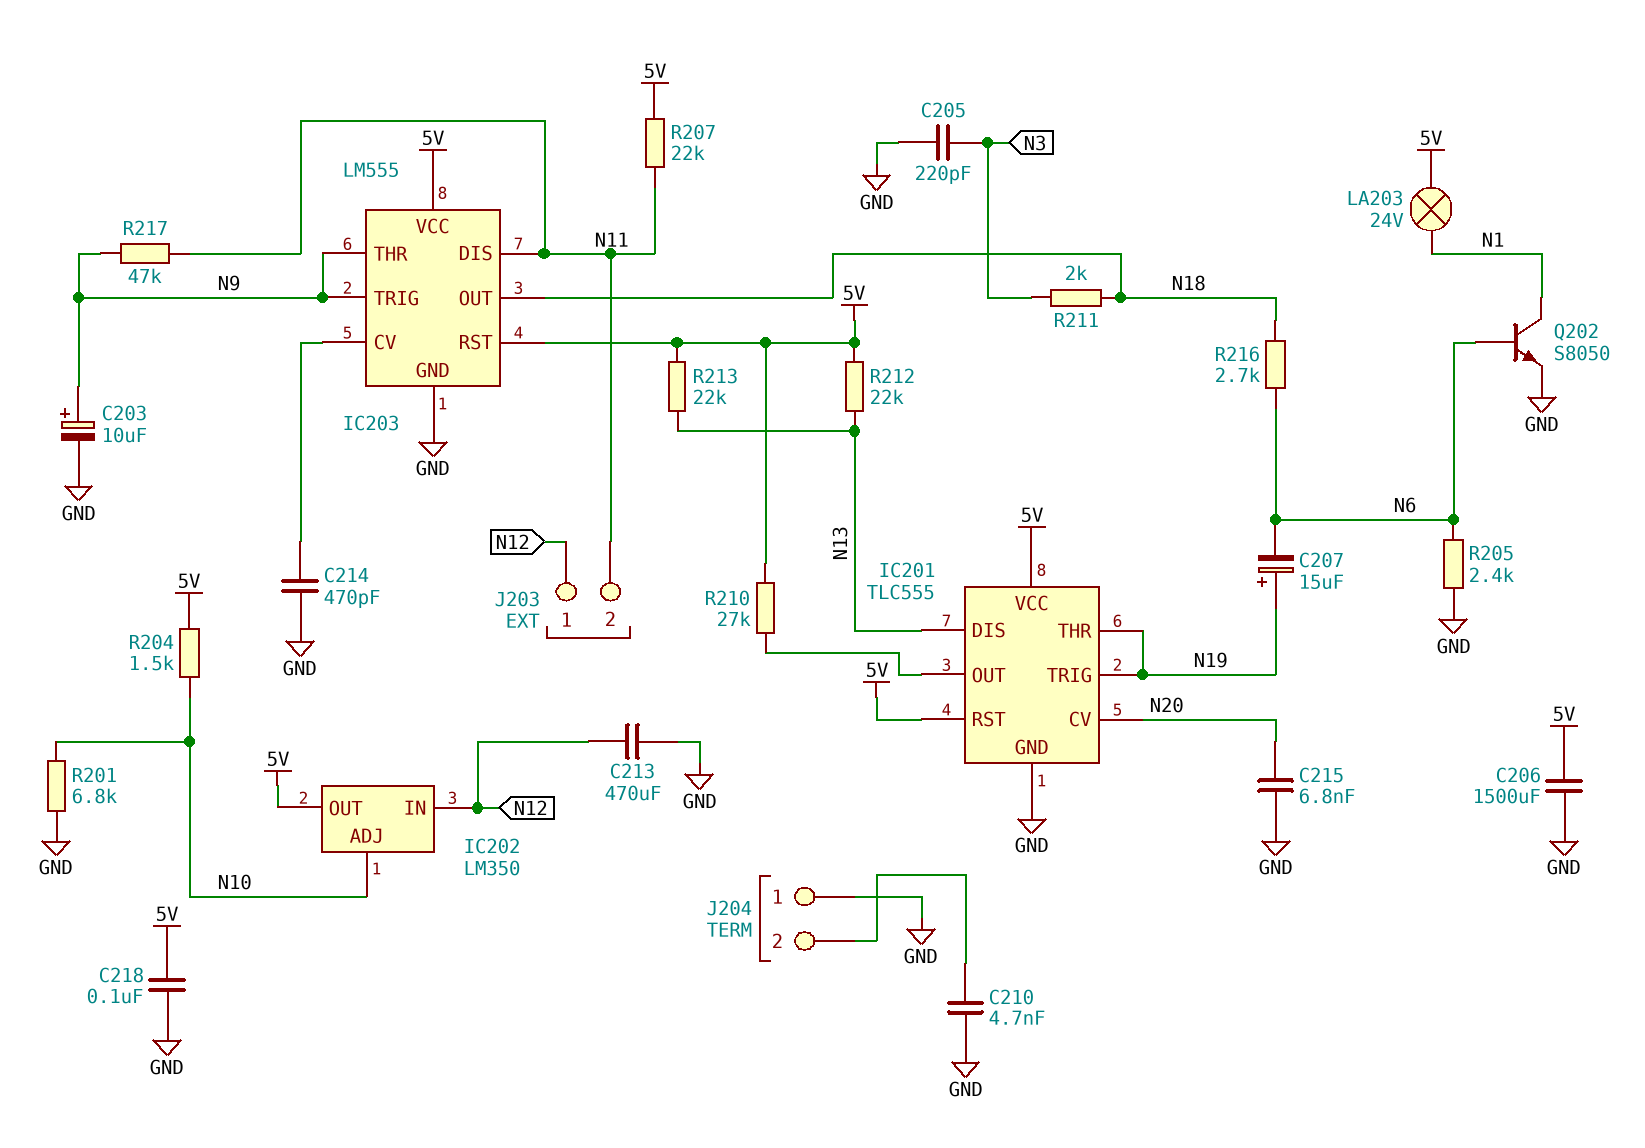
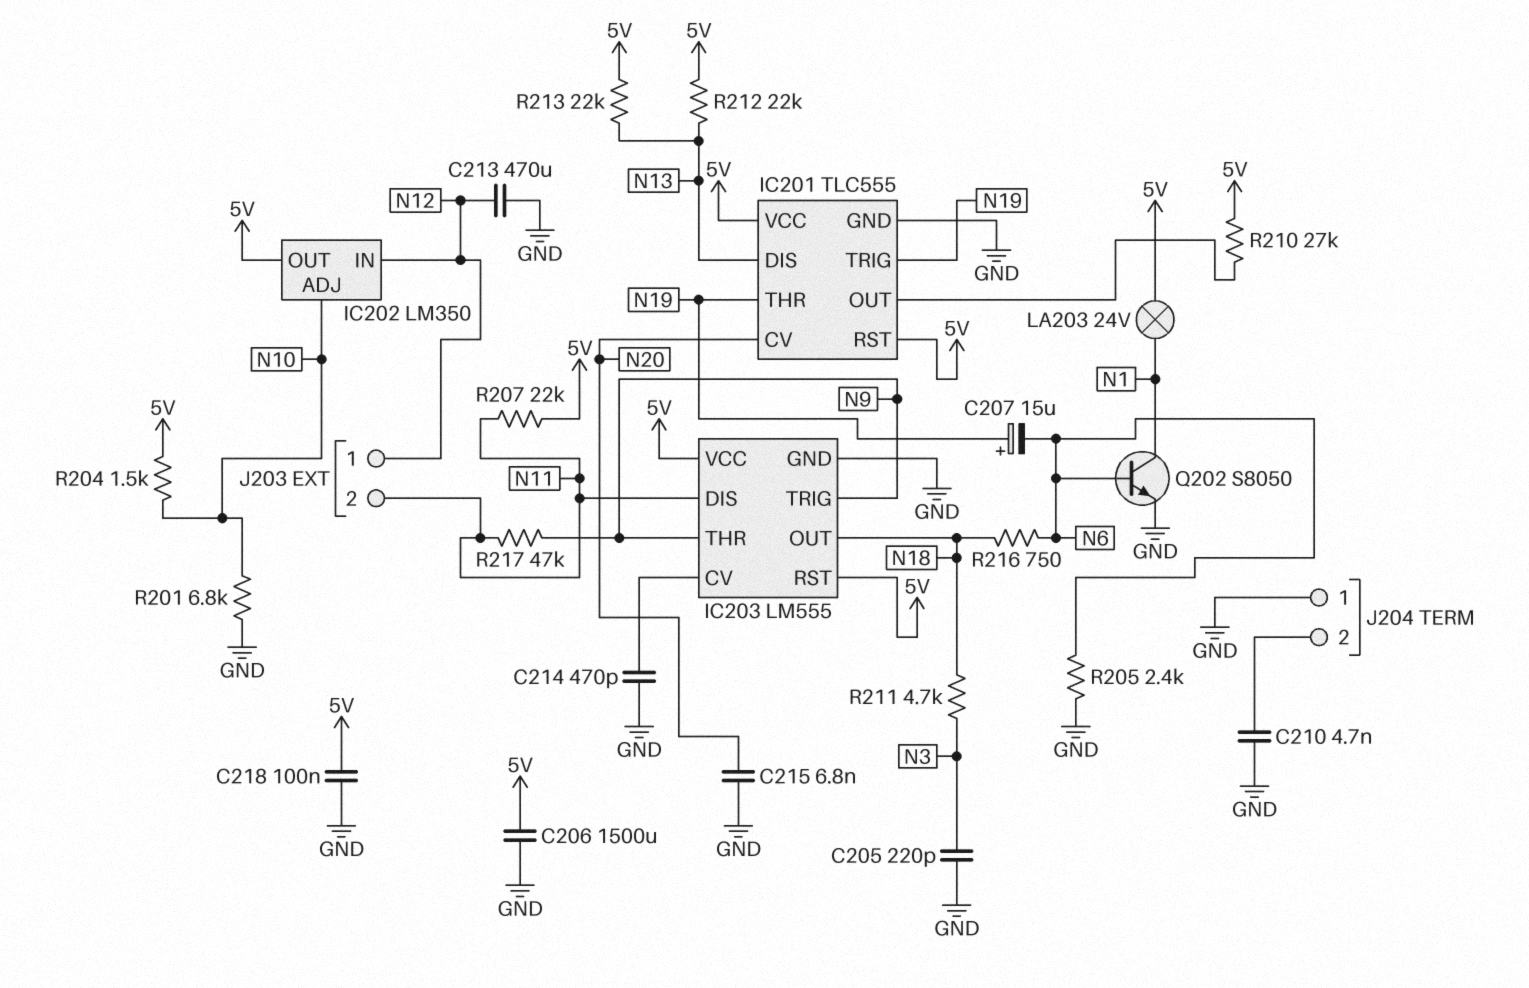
C203: 10uF (plus N9, minus GND) -> none
R211: 2k (N3, N18) -> 4.7k (N3, N18)
R216: 2.7k (N6, N18) -> 750 (N6, N18)

